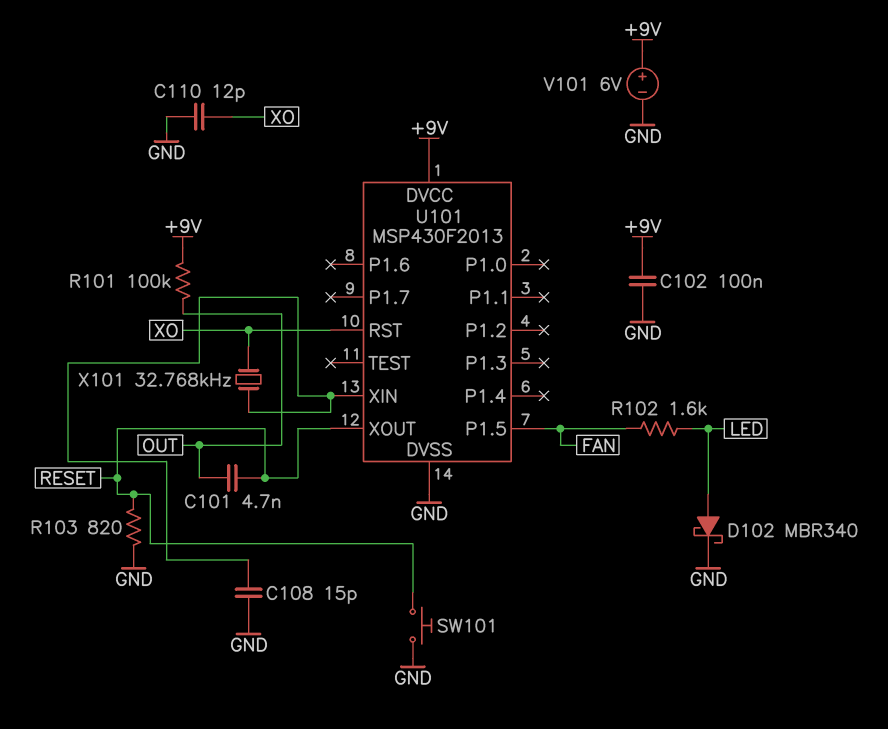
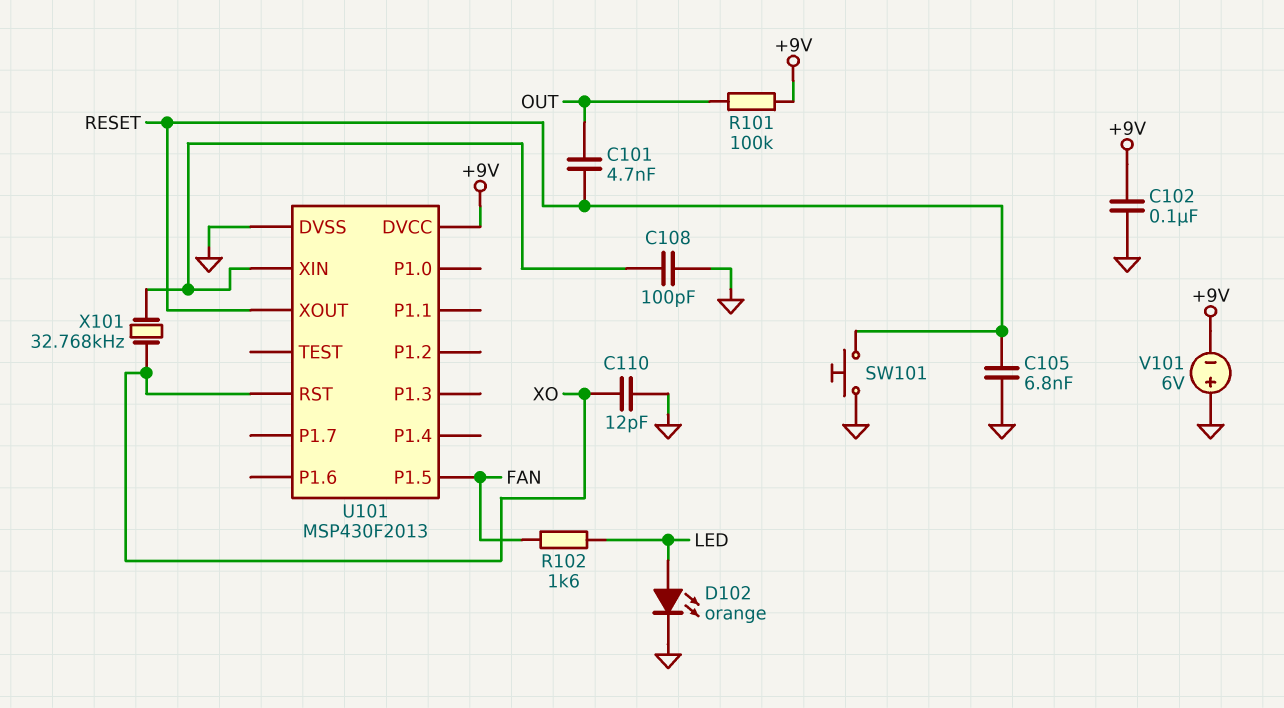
C105: none -> 6.8nF (GND, RESET)
C108: 15pF (GND, U101/XIN) -> 100pF (GND, U101/XIN)
D102: schottky MBR340 (A LED, K GND) -> LED orange (A LED, K GND)
R103: 820 (GND, RESET) -> none
V101: 6V (plus +9V, minus GND) -> 6V (plus GND, minus +9V)

